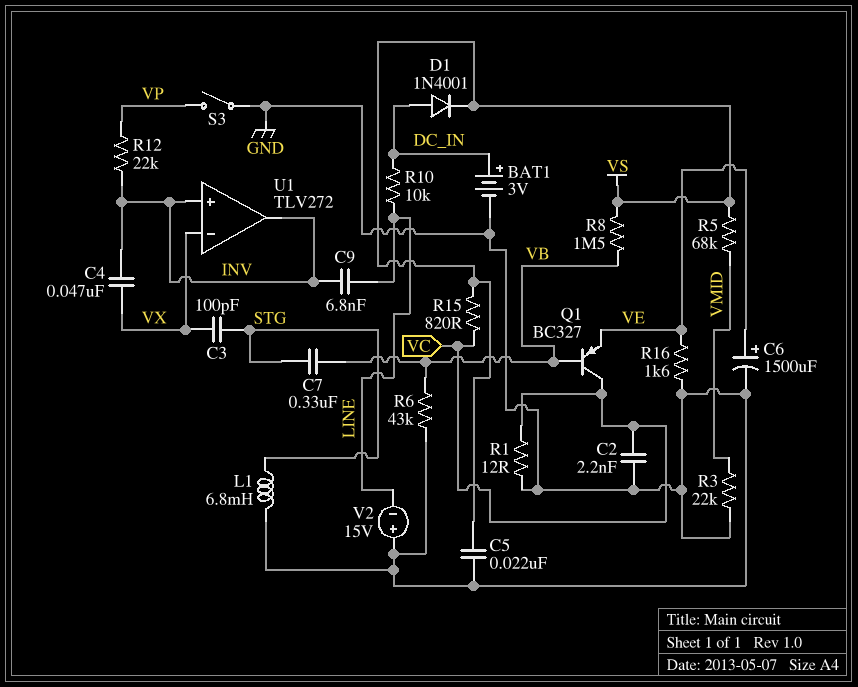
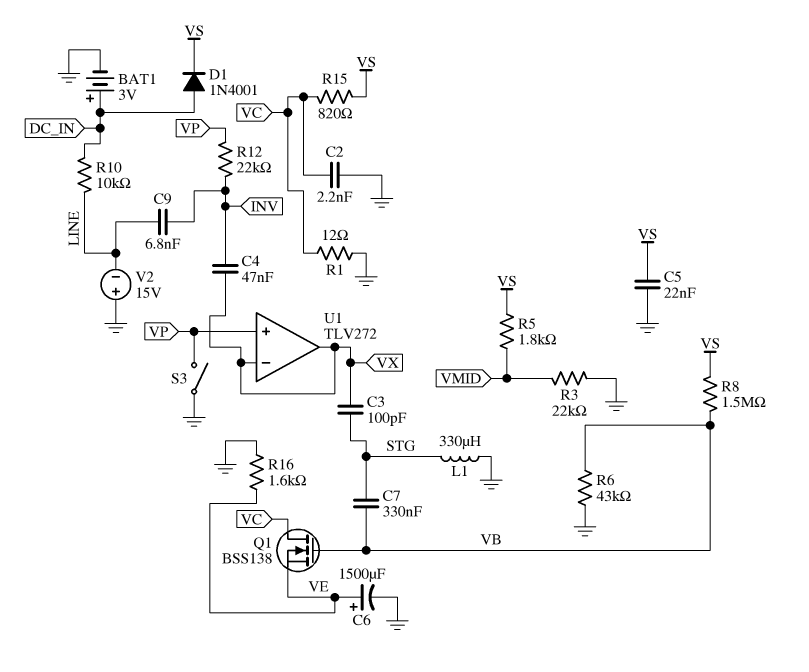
L1: 6.8mH (GND, STG) -> 330uH (GND, STG)
Q1: PNP BC327 (B VB, C VC, E VE) -> NMOS BSS138 (G VB, D VC, S VE)
R5: 68k (VMID, VS) -> 1.8k (VMID, VS)
U1 pin in+: INV -> VP
U1 pin out: INV -> VX

